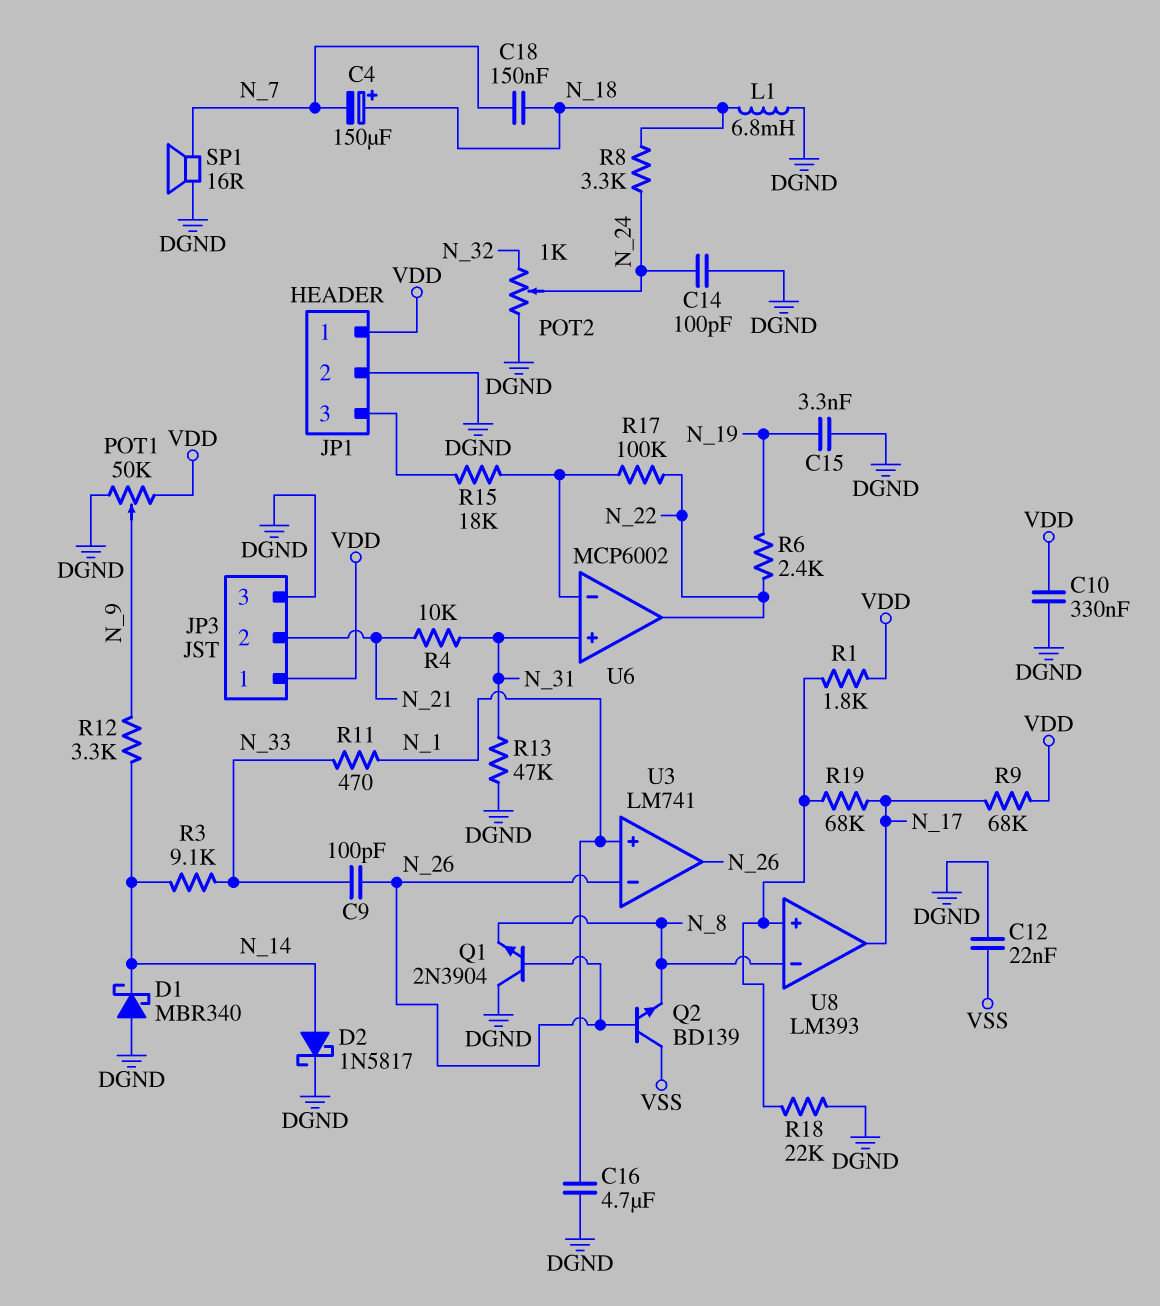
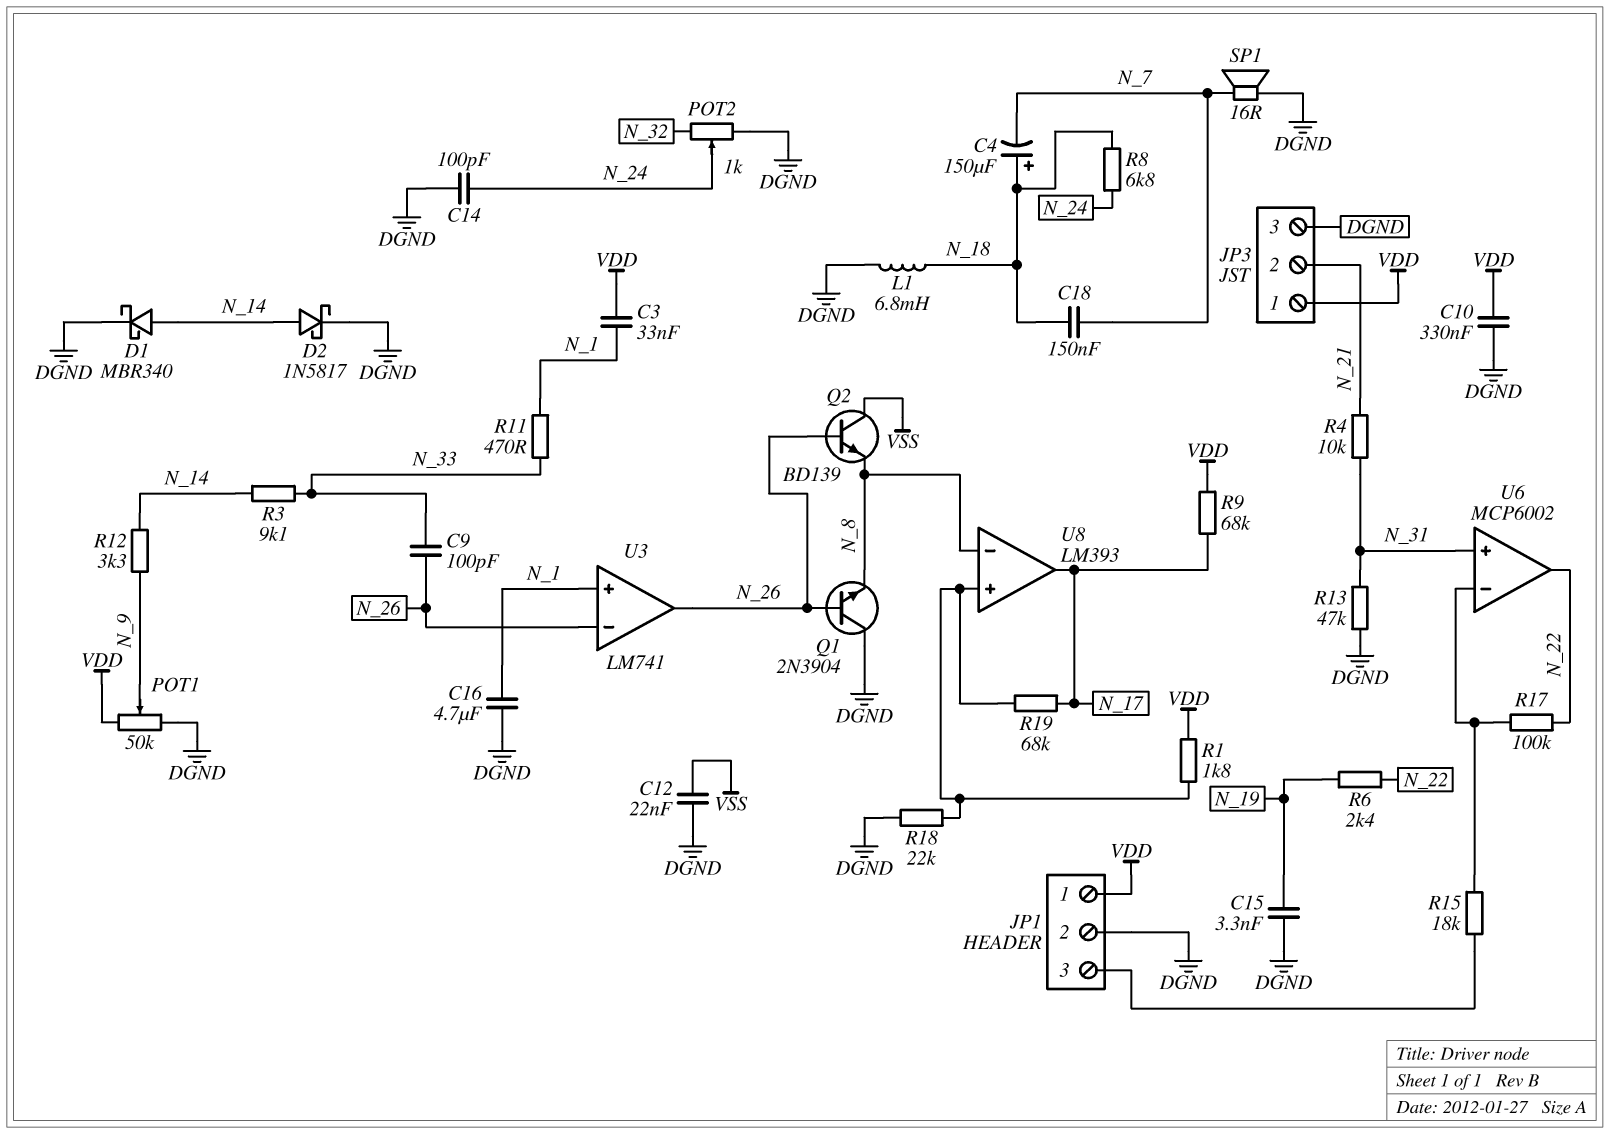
C3: none -> 33nF (N_1, VDD)
D1: schottky MBR340 (A DGND, K N_14) -> schottky MBR340 (A N_14, K DGND)
R8: 3.3k (N_18, N_24) -> 6.8k (N_18, N_24)

